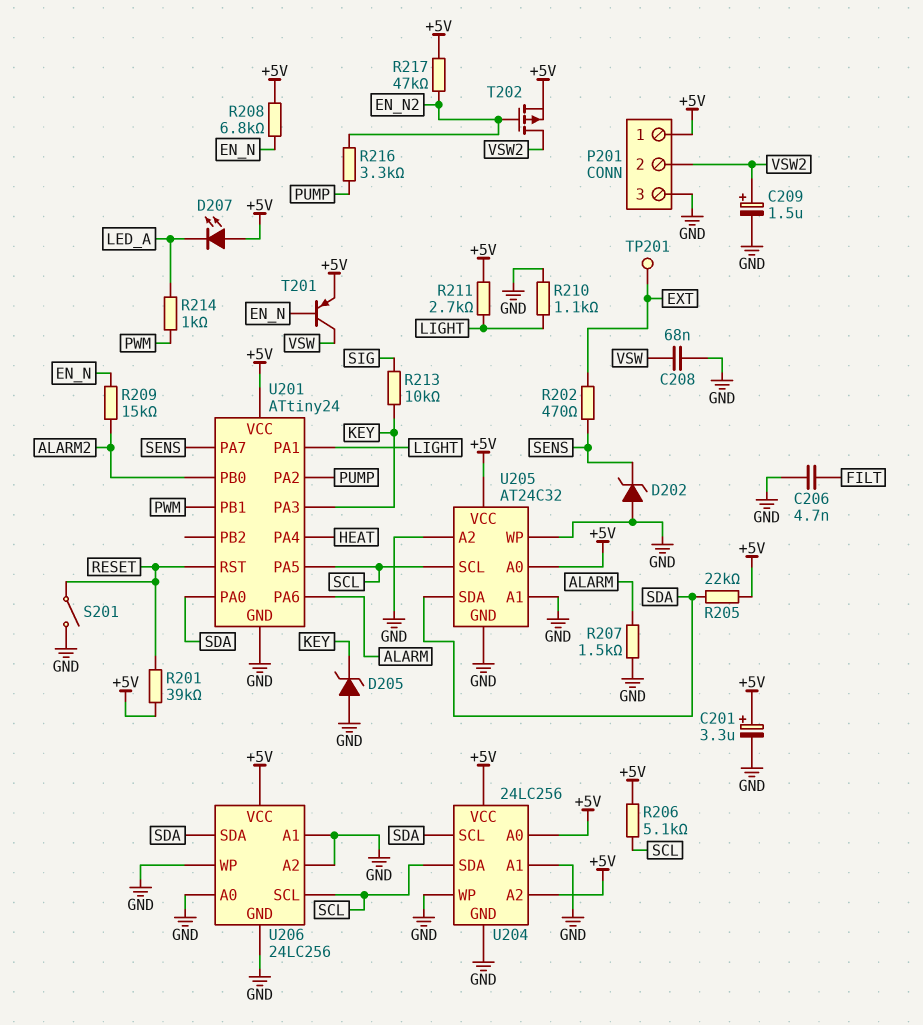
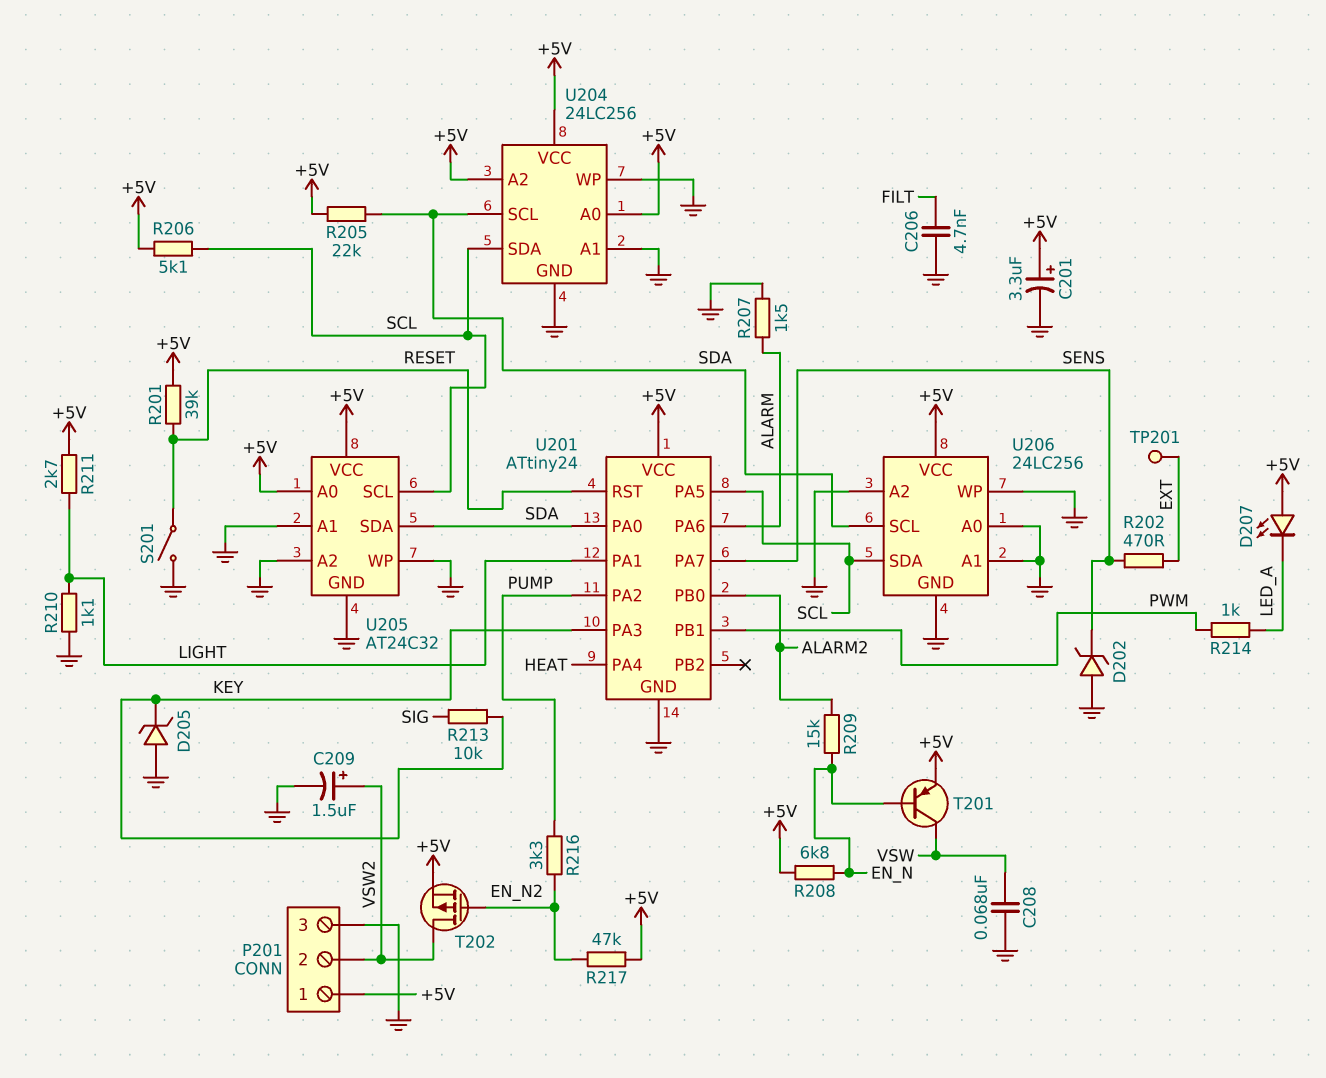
U206 pin SCL: SCL -> SDA
U206 pin SDA: SDA -> SCL

